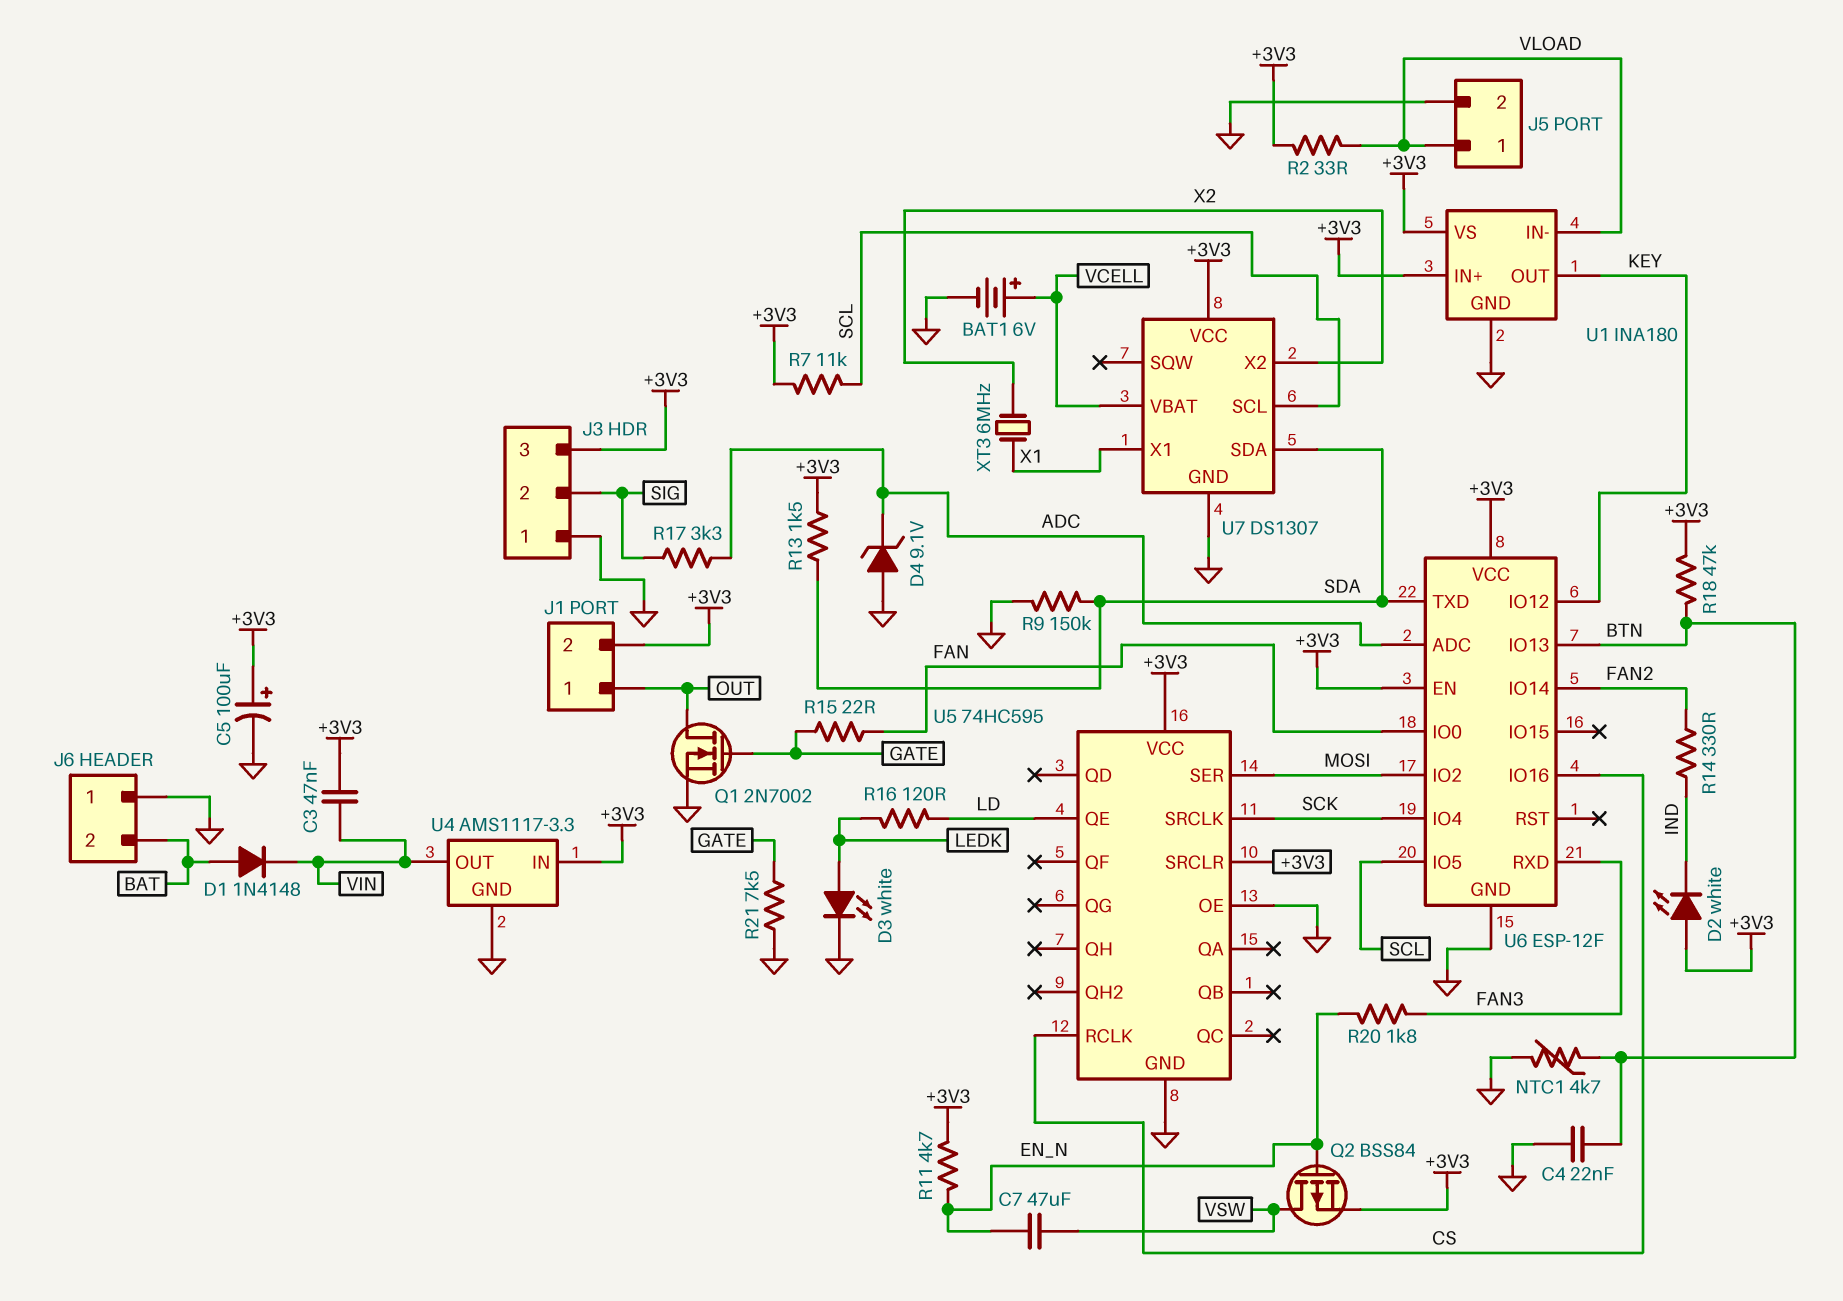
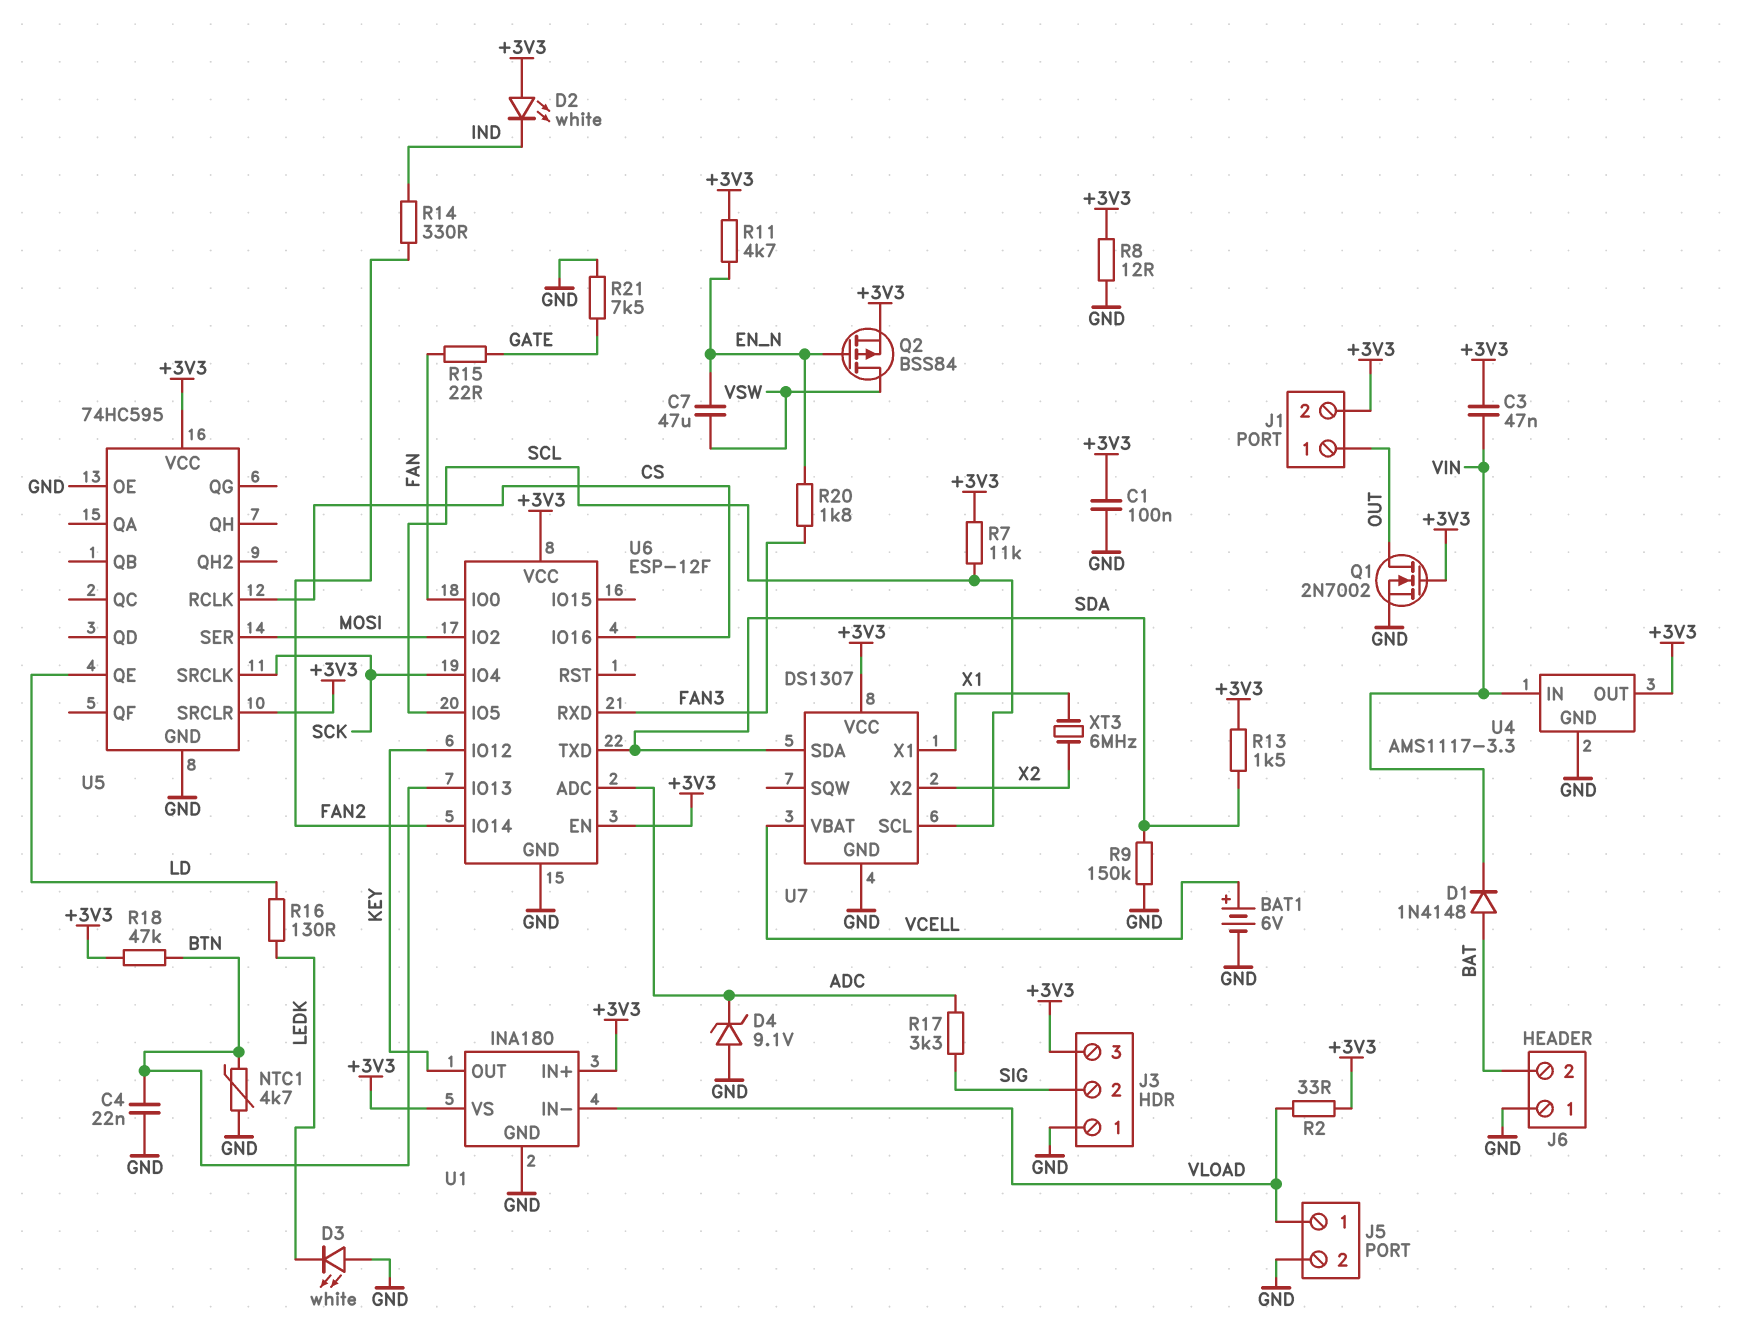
C1: none -> 100nF (+3V3, GND)
C5: 100uF (plus +3V3, minus GND) -> none
D3: LED white (A LEDK, K GND) -> LED white (A GND, K LEDK)
Q1: NMOS 2N7002 (G GATE, D OUT, S GND) -> NMOS 2N7002 (G +3V3, D OUT, S GND)
R8: none -> 12 (+3V3, GND)
R16: 120 (LD, LEDK) -> 130 (LD, LEDK)
U4 pin IN: +3V3 -> VIN
U4 pin OUT: VIN -> +3V3

